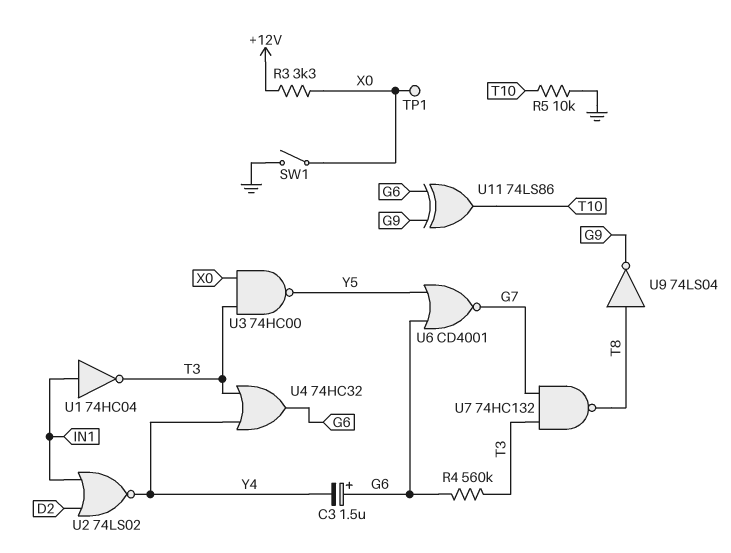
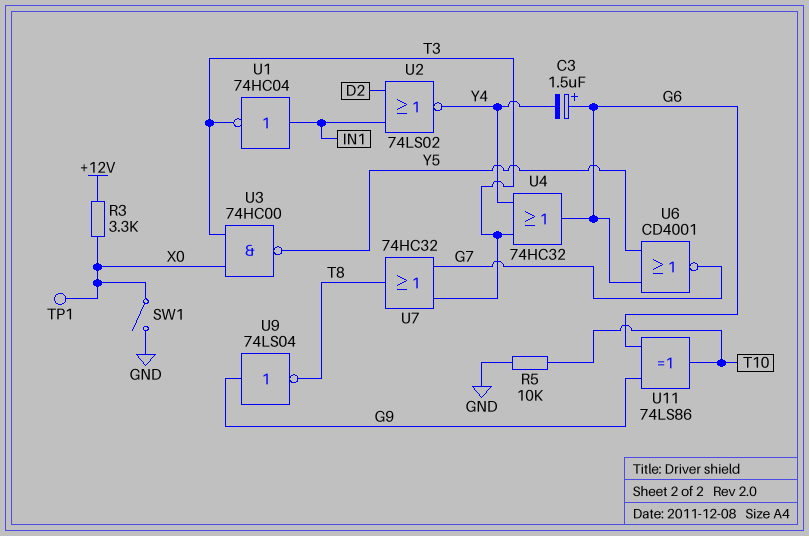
R4: 560k (G6, T3) -> none
U7: NAND 74HC132 (in G7, in T3, out T8) -> OR 74HC32 (in G7, in T3, out T8)
U9: NOT 74LS04 (in T8, out G9) -> NOT 74LS04 (in G9, out T8)

